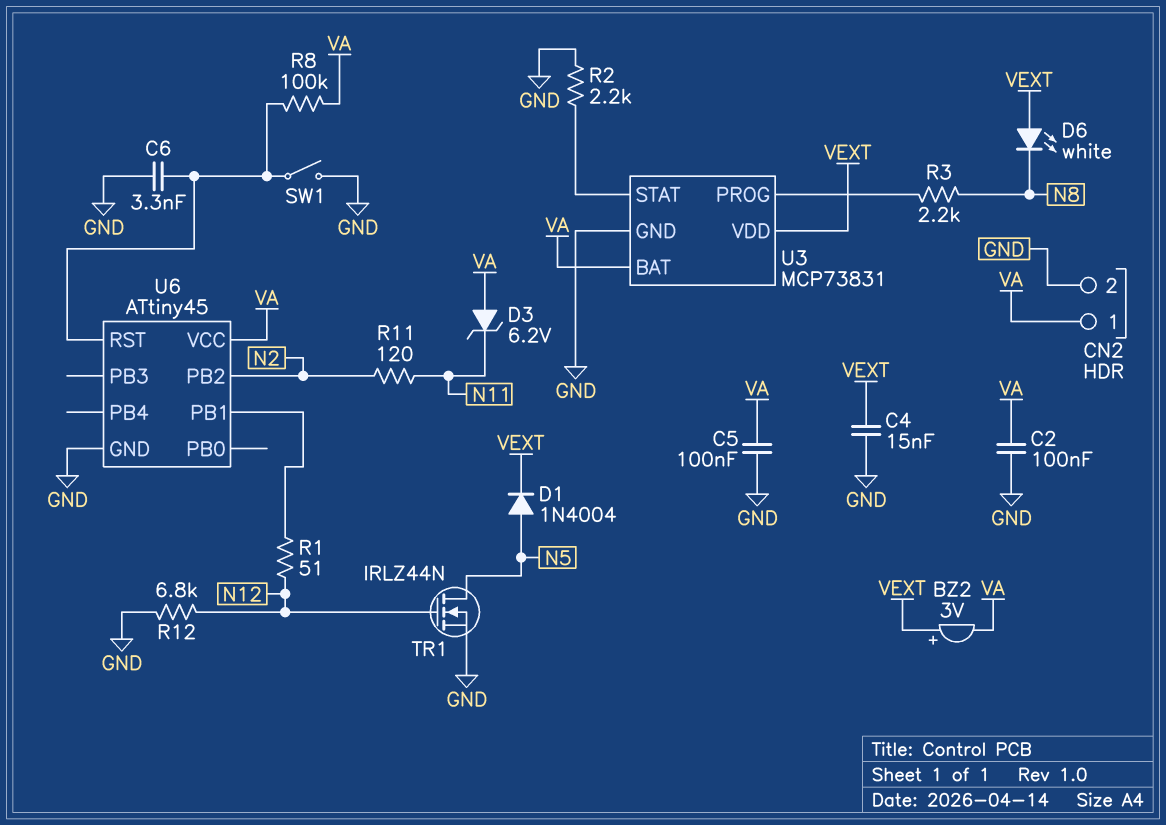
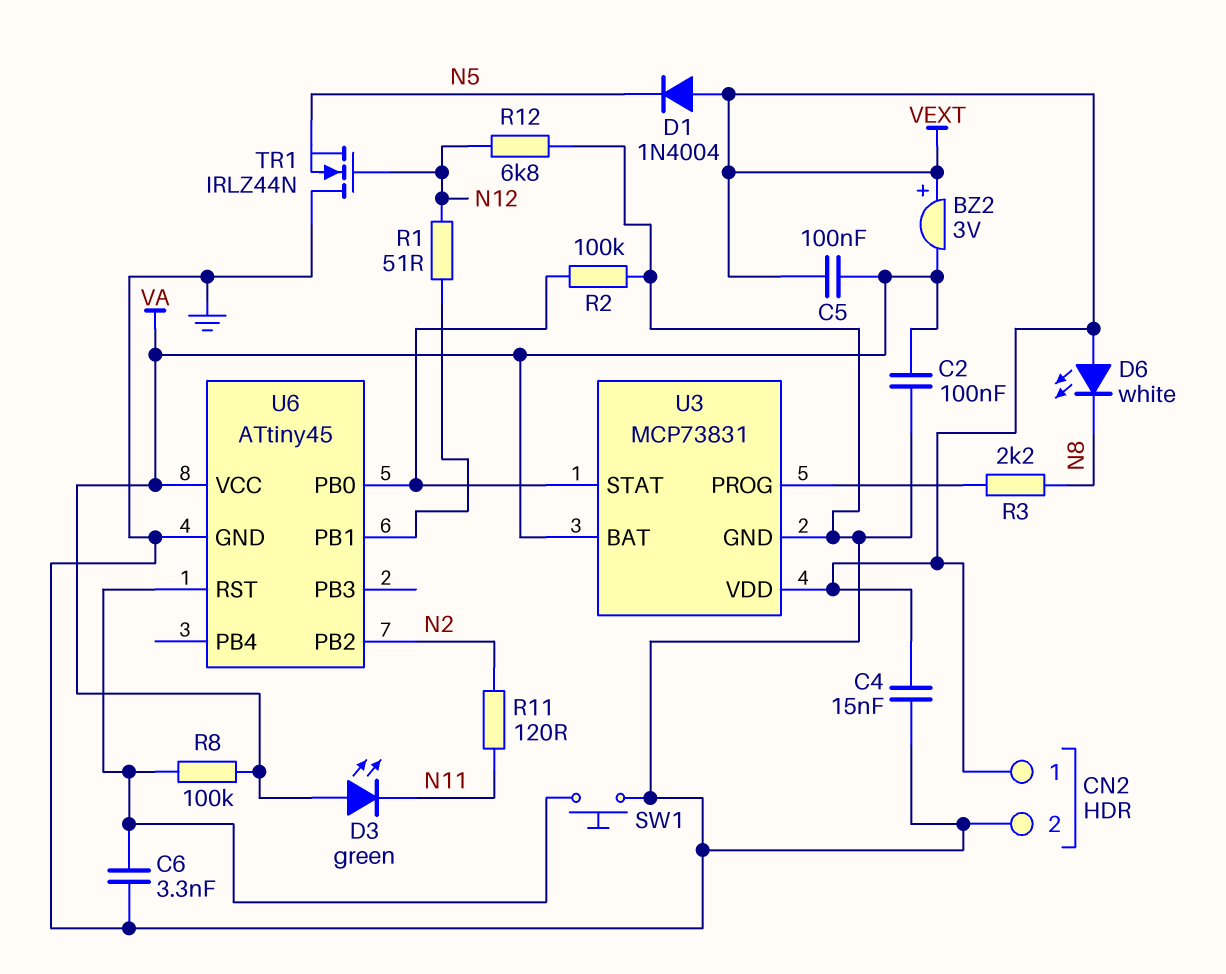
C5: 100nF (GND, VA) -> 100nF (VA, VEXT)
CN2 pin 1: VA -> VEXT
D1: diode 1N4004 (A N5, K VEXT) -> diode 1N4004 (A VEXT, K N5)
D3: zener 6.2V (A VA, K N11) -> LED green (A VA, K N11)
R2: 2.2k (GND, U3/STAT) -> 100k (GND, U3/STAT)
SW1: switch (GND, U6/RST) -> button (GND, U6/RST)
TR1: NMOS IRLZ44N (G N12, D N5, S GND) -> NMOS IRLZ44N (G N12, D GND, S N5)
U6 pin PB0: none -> U3/STAT

